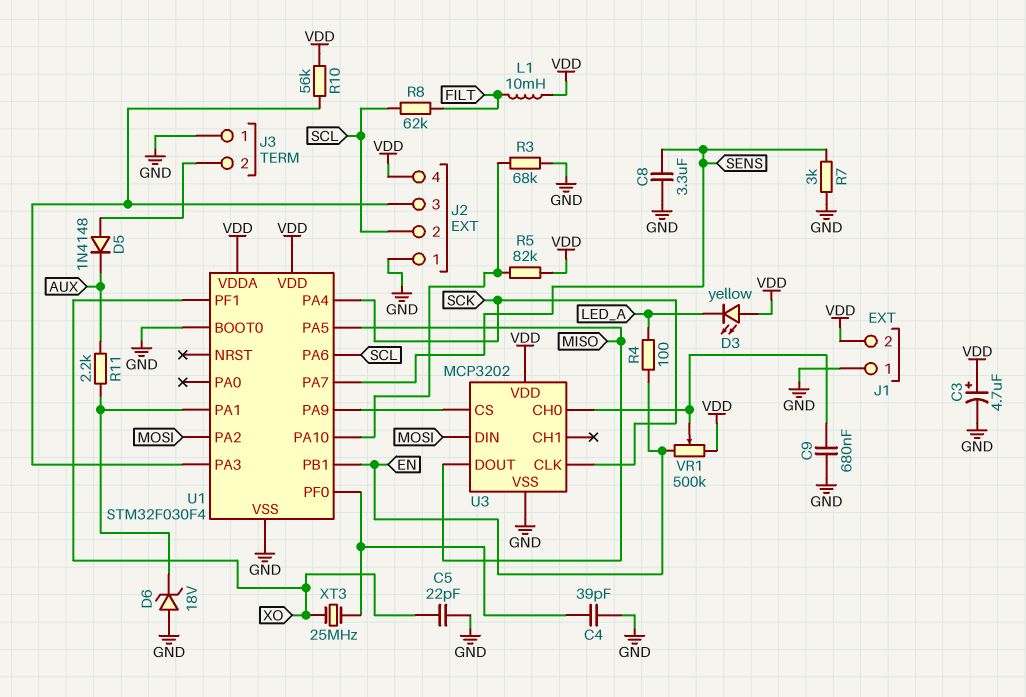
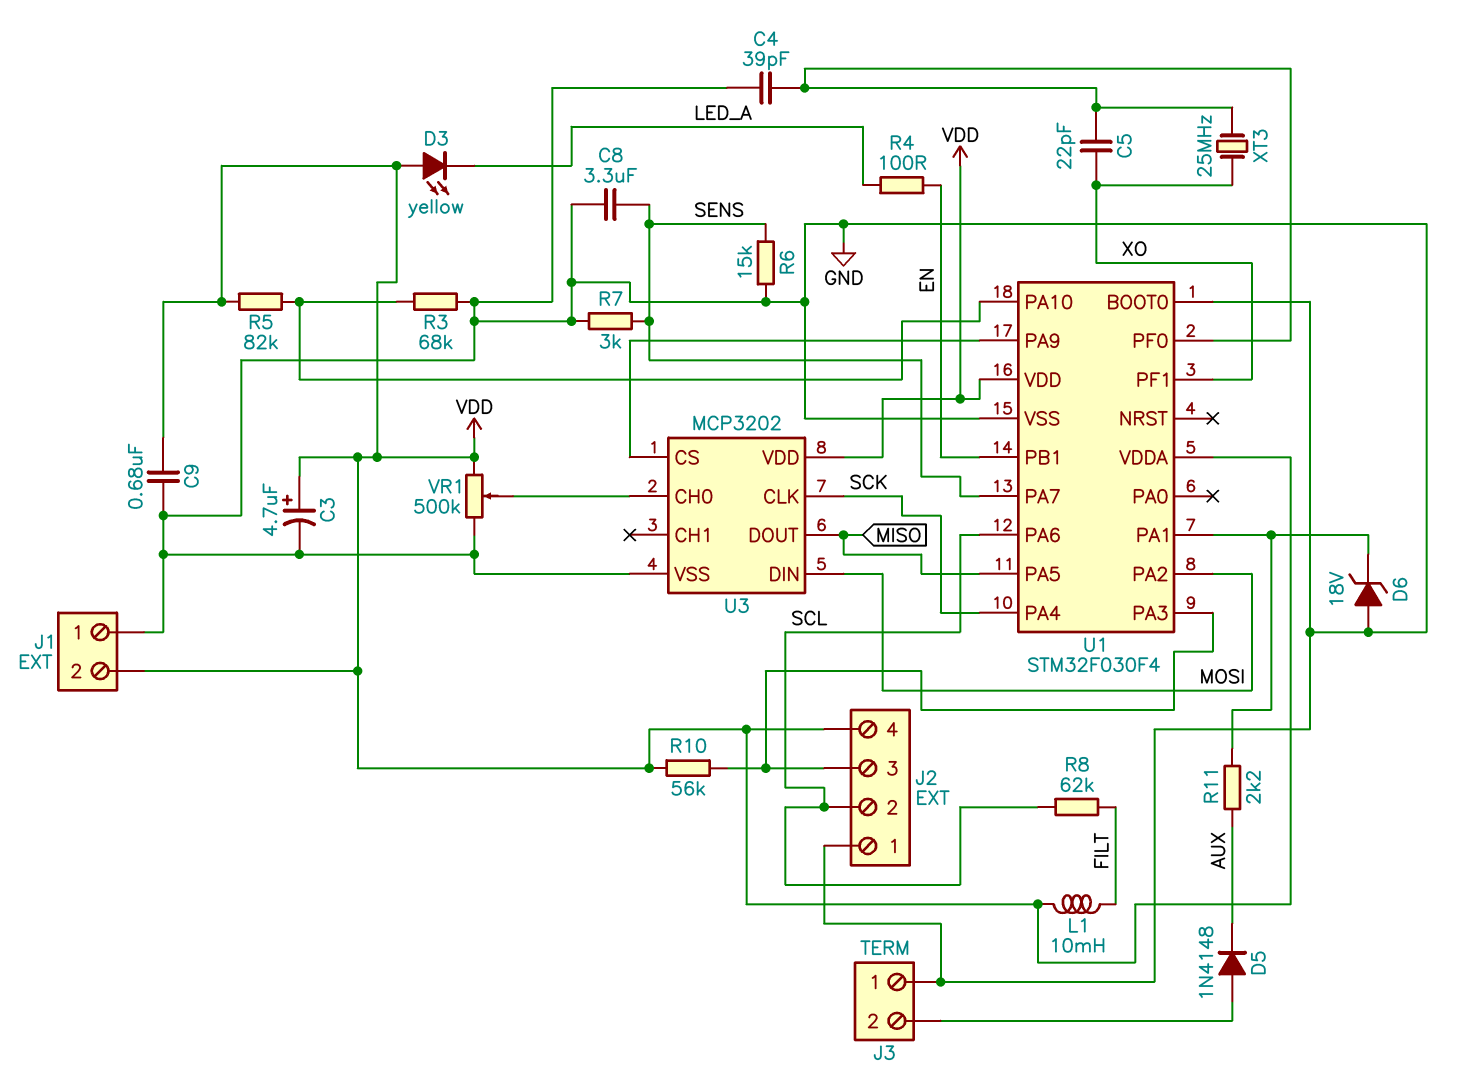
C5: 22pF (GND, XO) -> 22pF (U1/PF0, XO)
C9: 680nF (GND, U3/CH0) -> 680nF (GND, VDD)
R6: none -> 15k (GND, SENS)
VR1: 500k (EN, VDD, wiper U3/CH0) -> 500k (GND, VDD, wiper U3/CH0)

